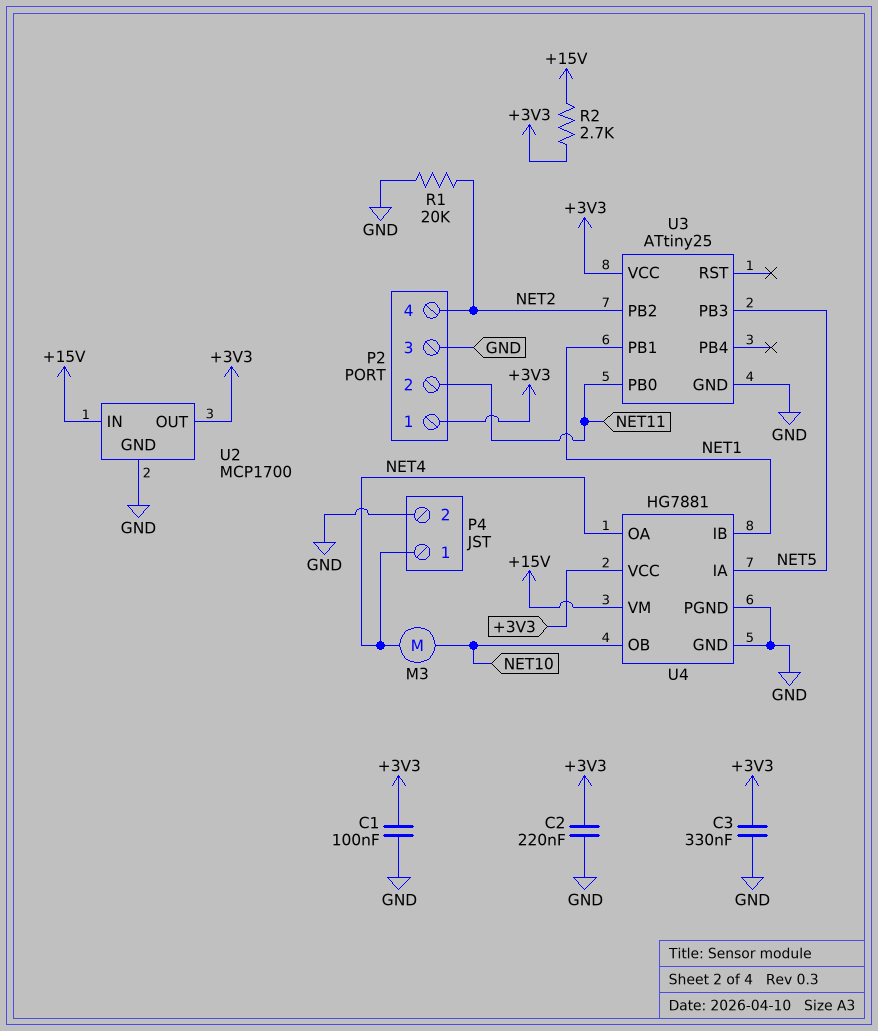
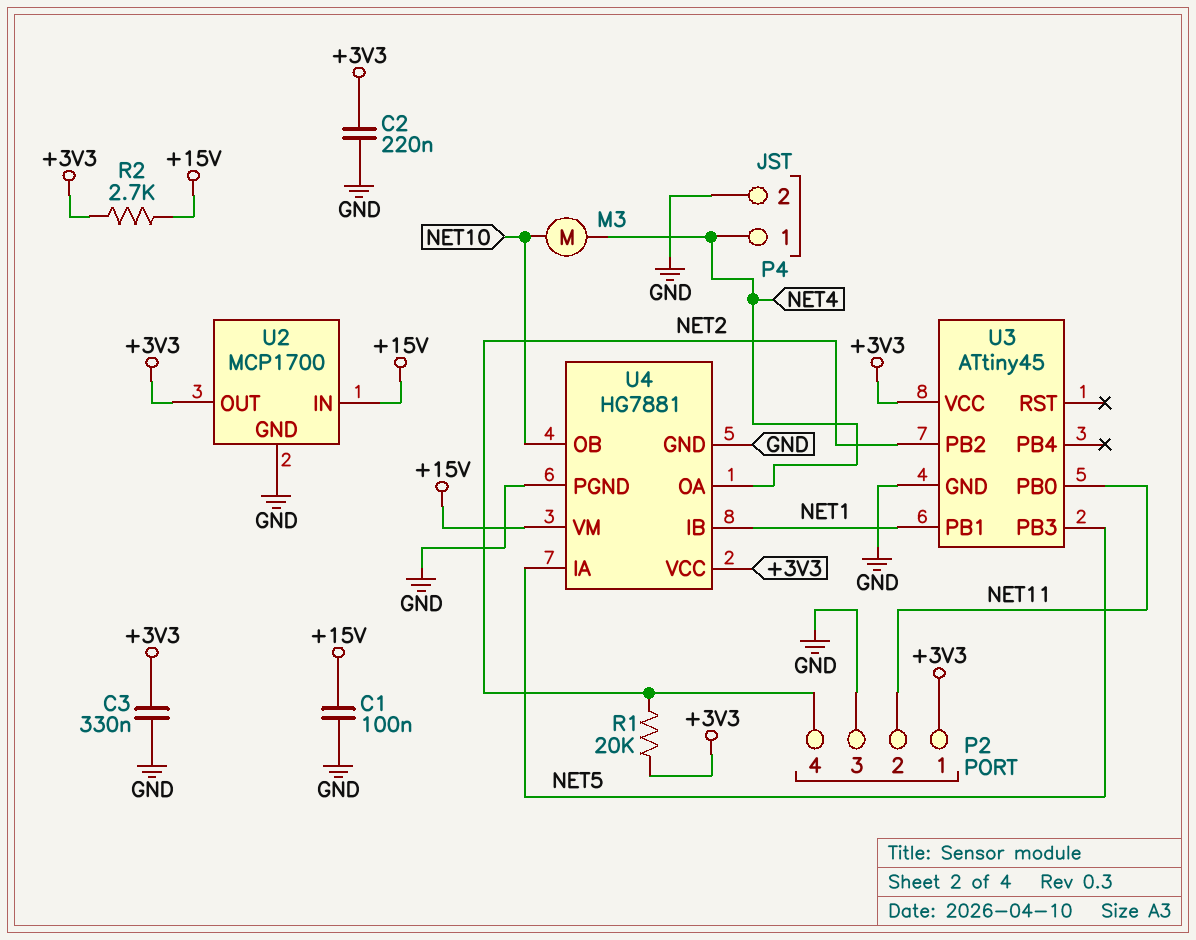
C1: 100nF (+3V3, GND) -> 100nF (+15V, GND)
R1: 20k (GND, NET2) -> 20k (+3V3, NET2)
U3: ATtiny25 -> ATtiny45

